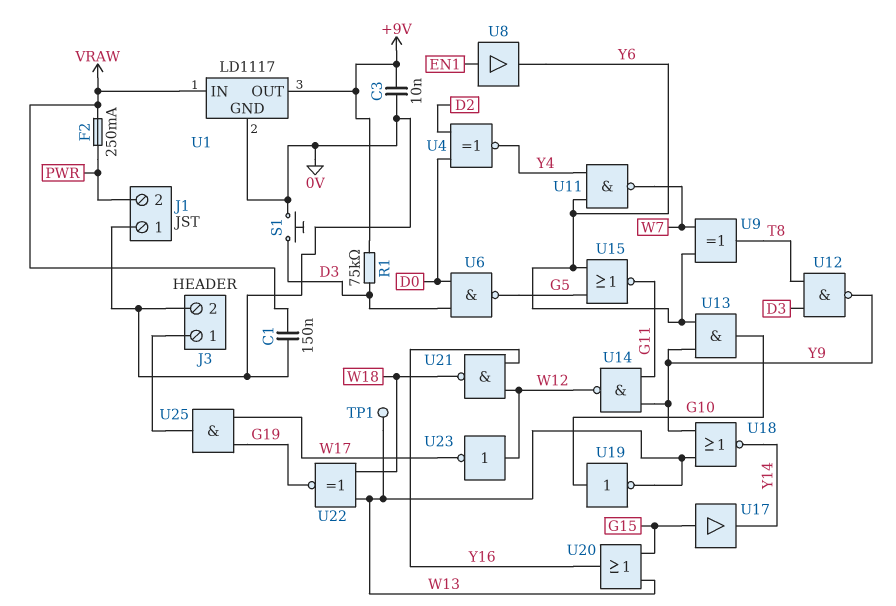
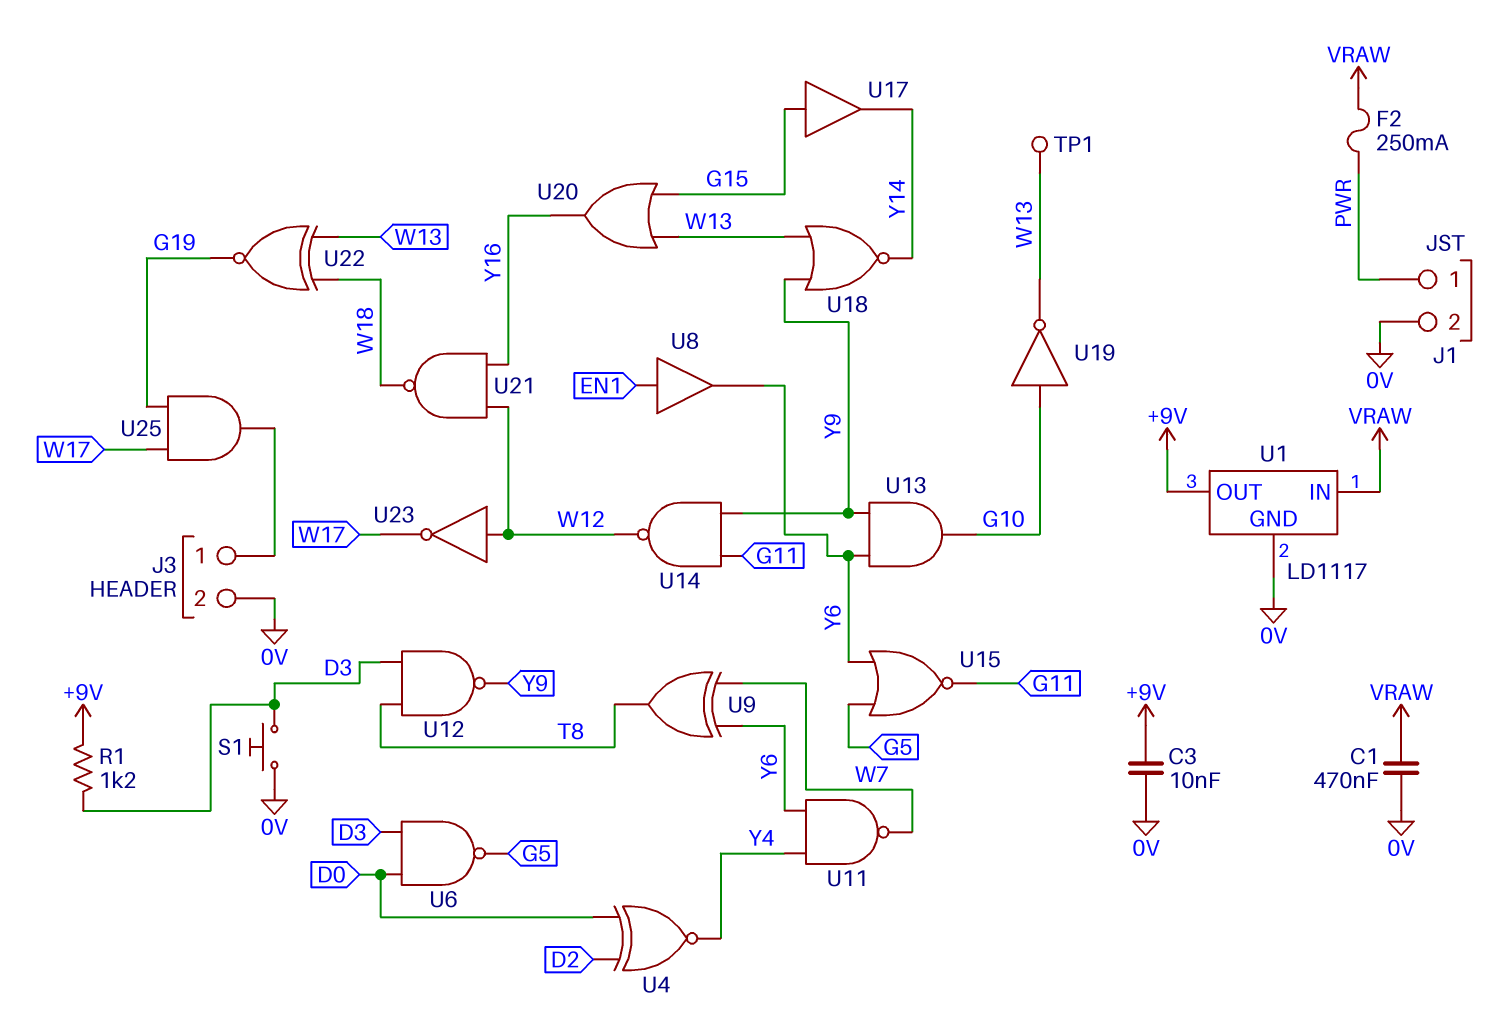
C1: 150nF (0V, VRAW) -> 470nF (0V, VRAW)
J1 pin 1: 0V -> PWR
J1 pin 2: PWR -> 0V
R1: 75k (+9V, D3) -> 1.2k (+9V, D3)

